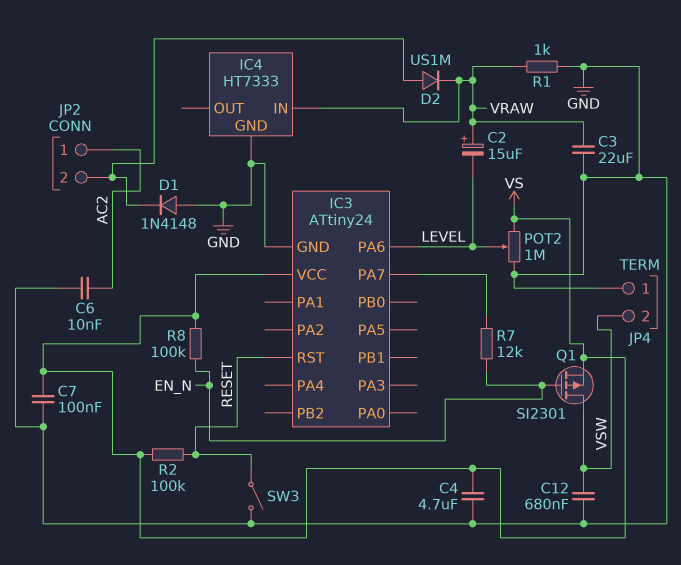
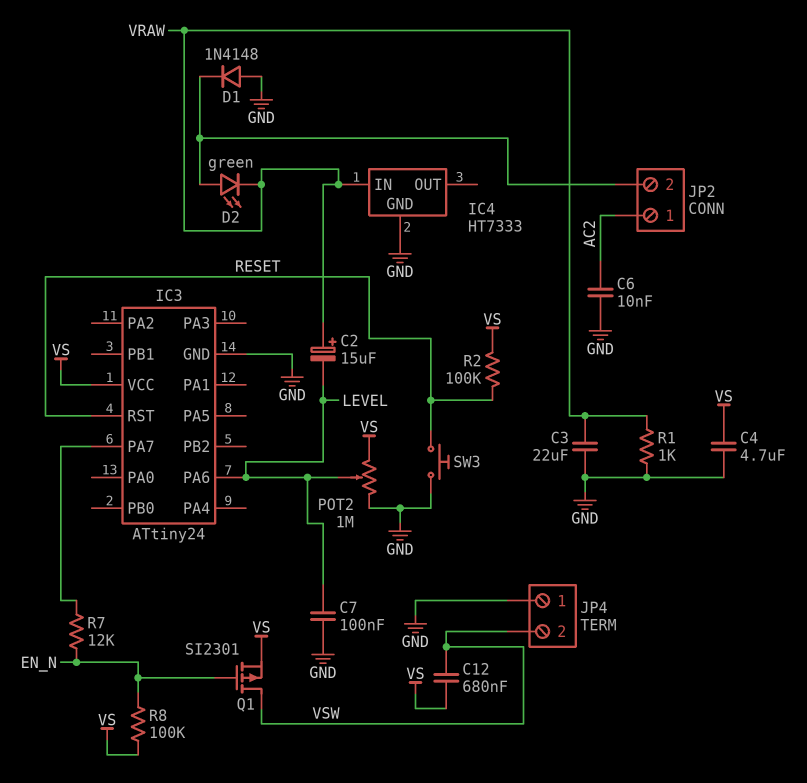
C7: 100nF (GND, VS) -> 100nF (GND, LEVEL)
C12: 680nF (GND, VSW) -> 680nF (VS, VSW)
D2: diode US1M (A JP2/2, K VRAW) -> LED green (A JP2/2, K VRAW)
SW3: switch (GND, RESET) -> button (GND, RESET)

